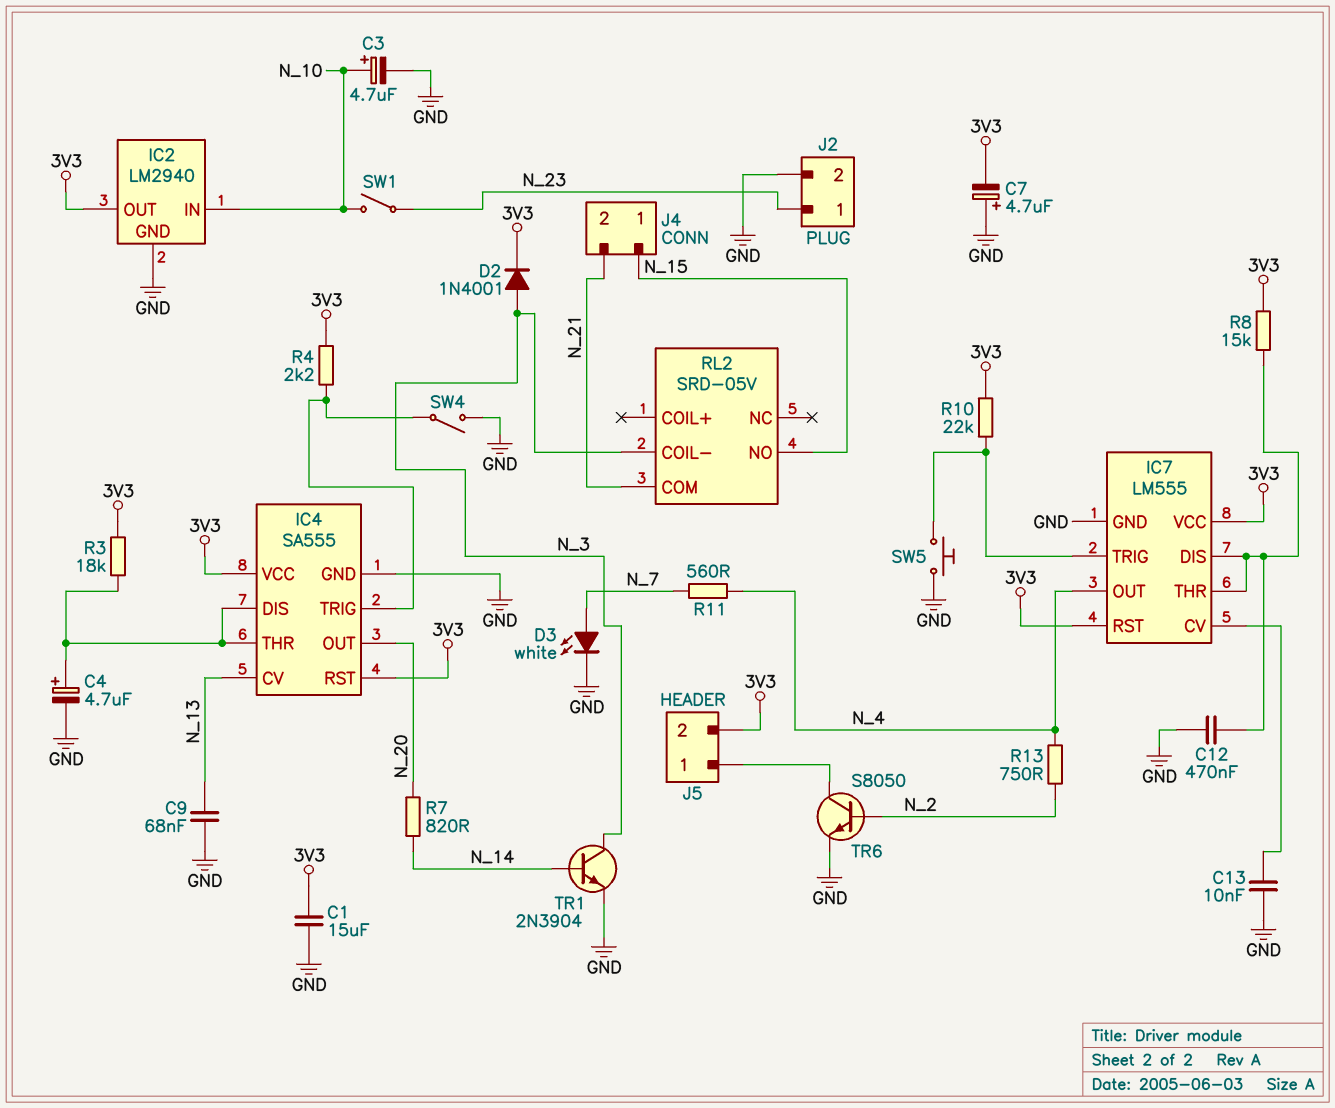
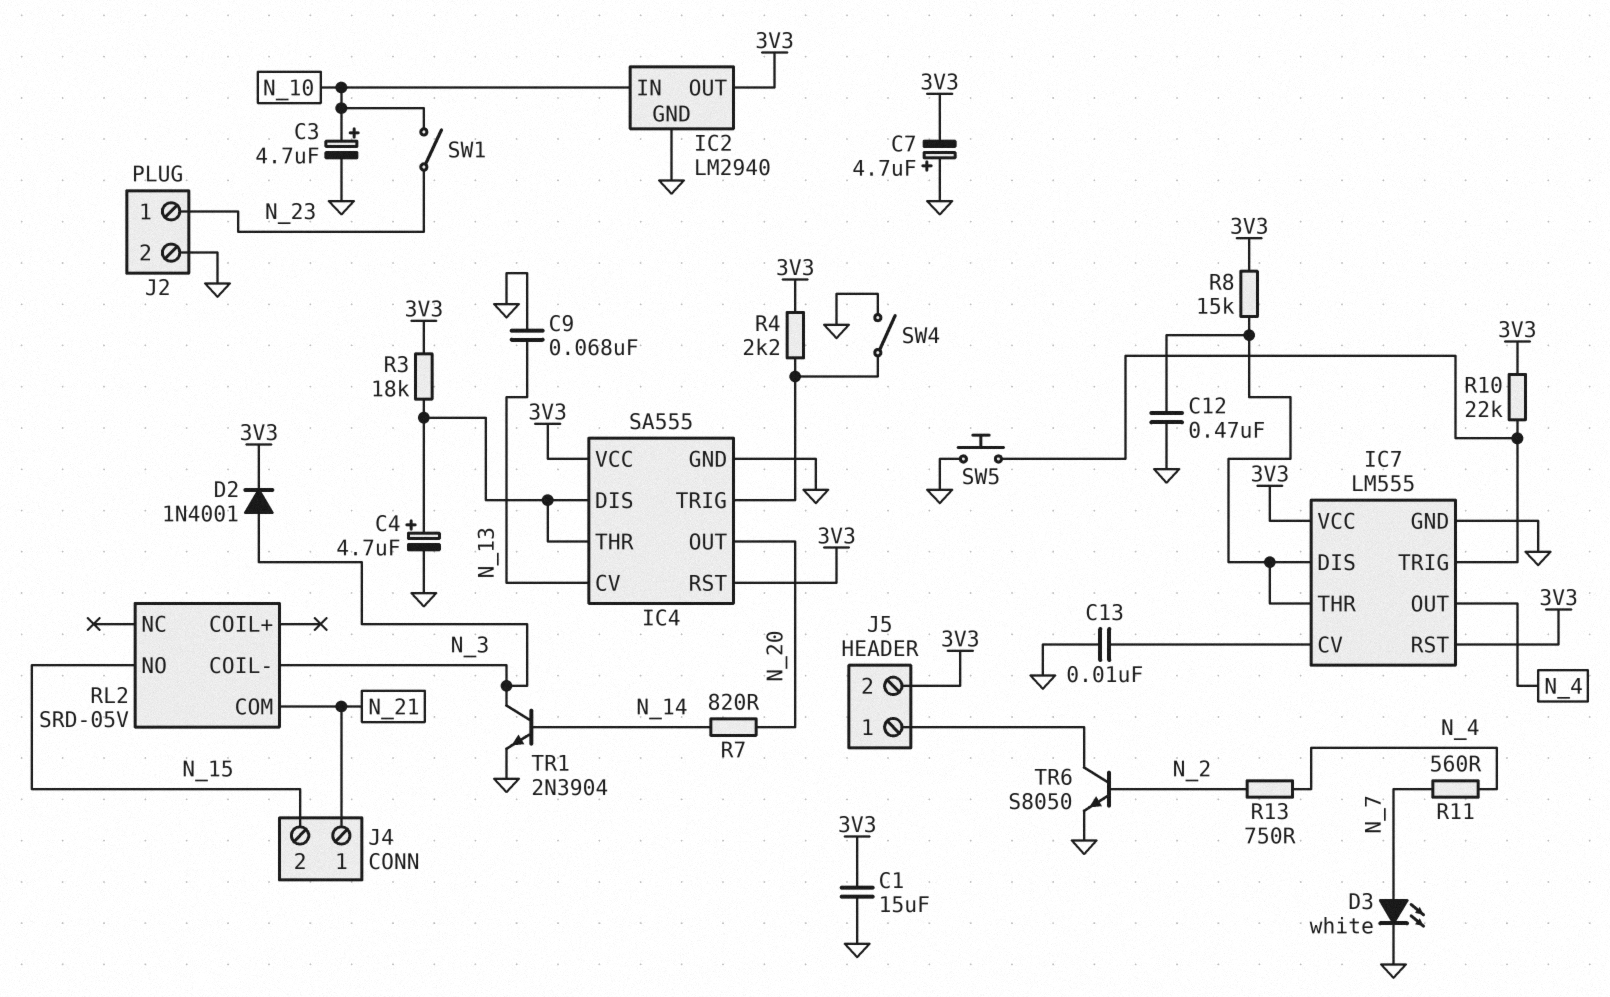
J4 pin 1: N_15 -> N_21
J4 pin 2: N_21 -> N_15

